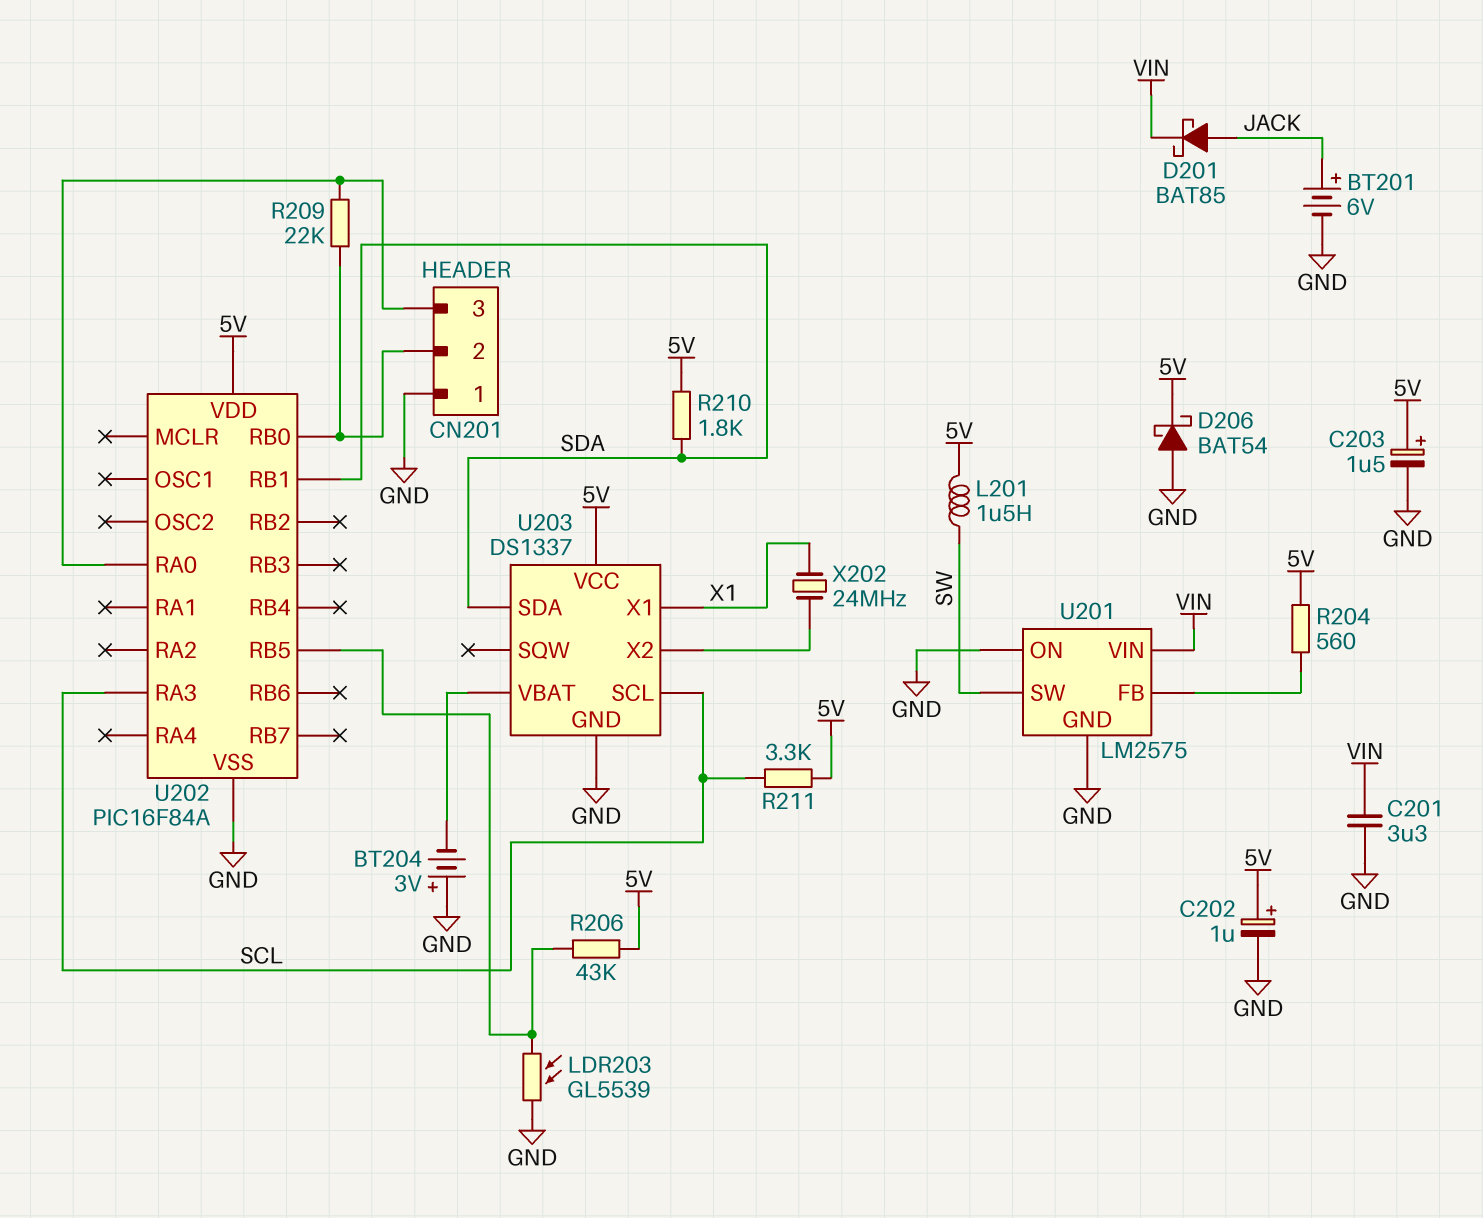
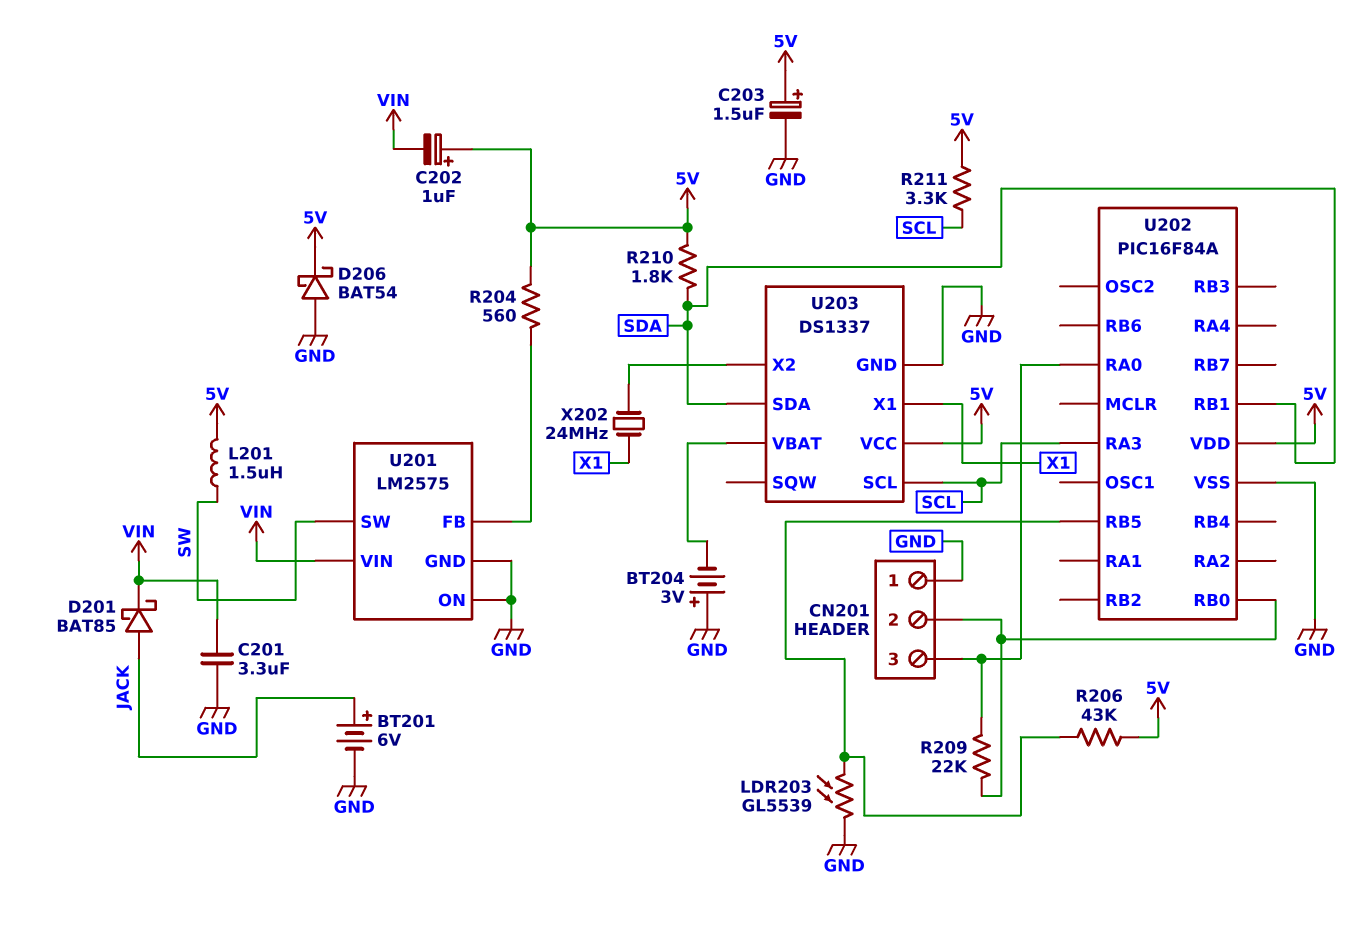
C202: 1uF (plus 5V, minus GND) -> 1uF (plus 5V, minus VIN)

